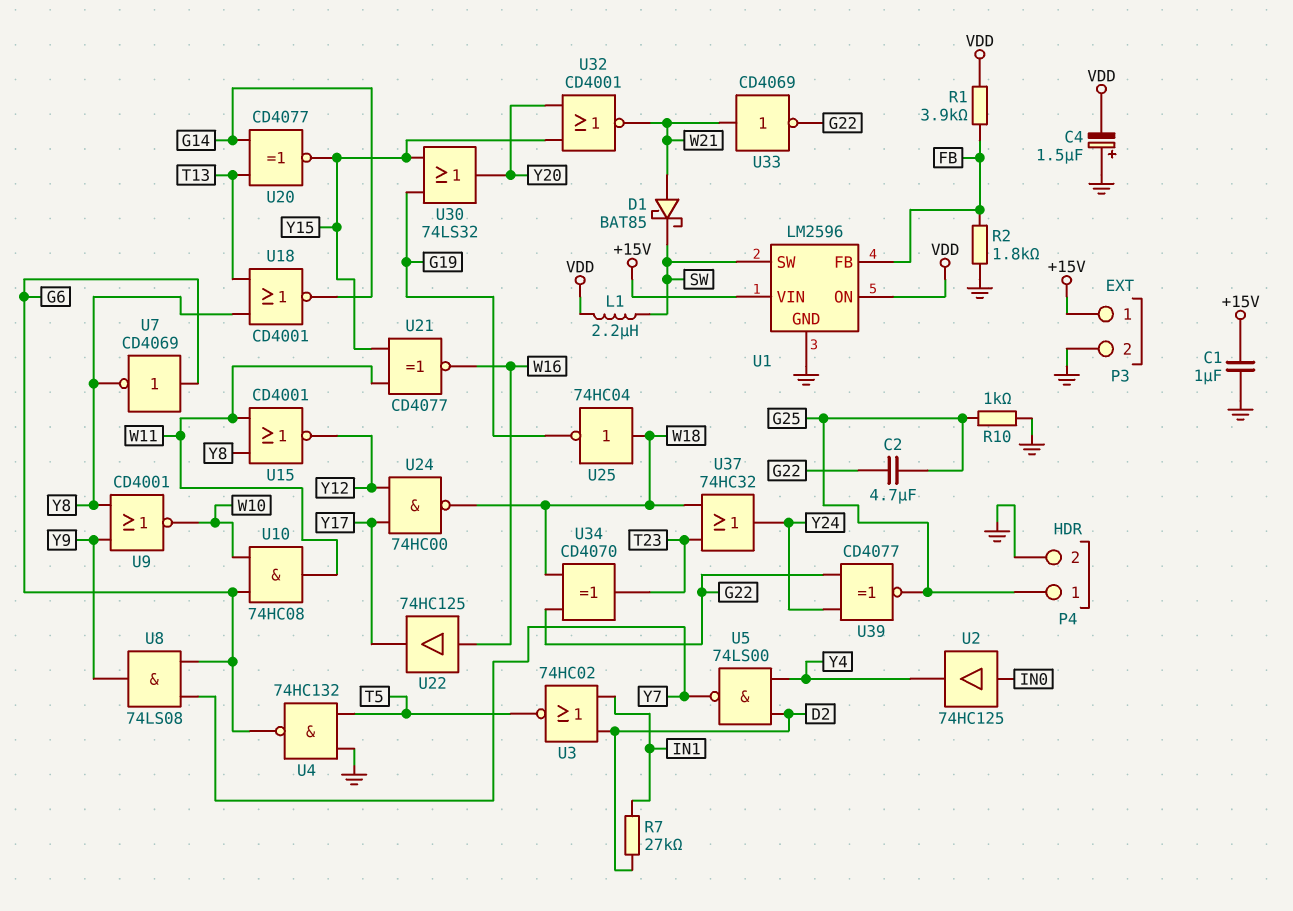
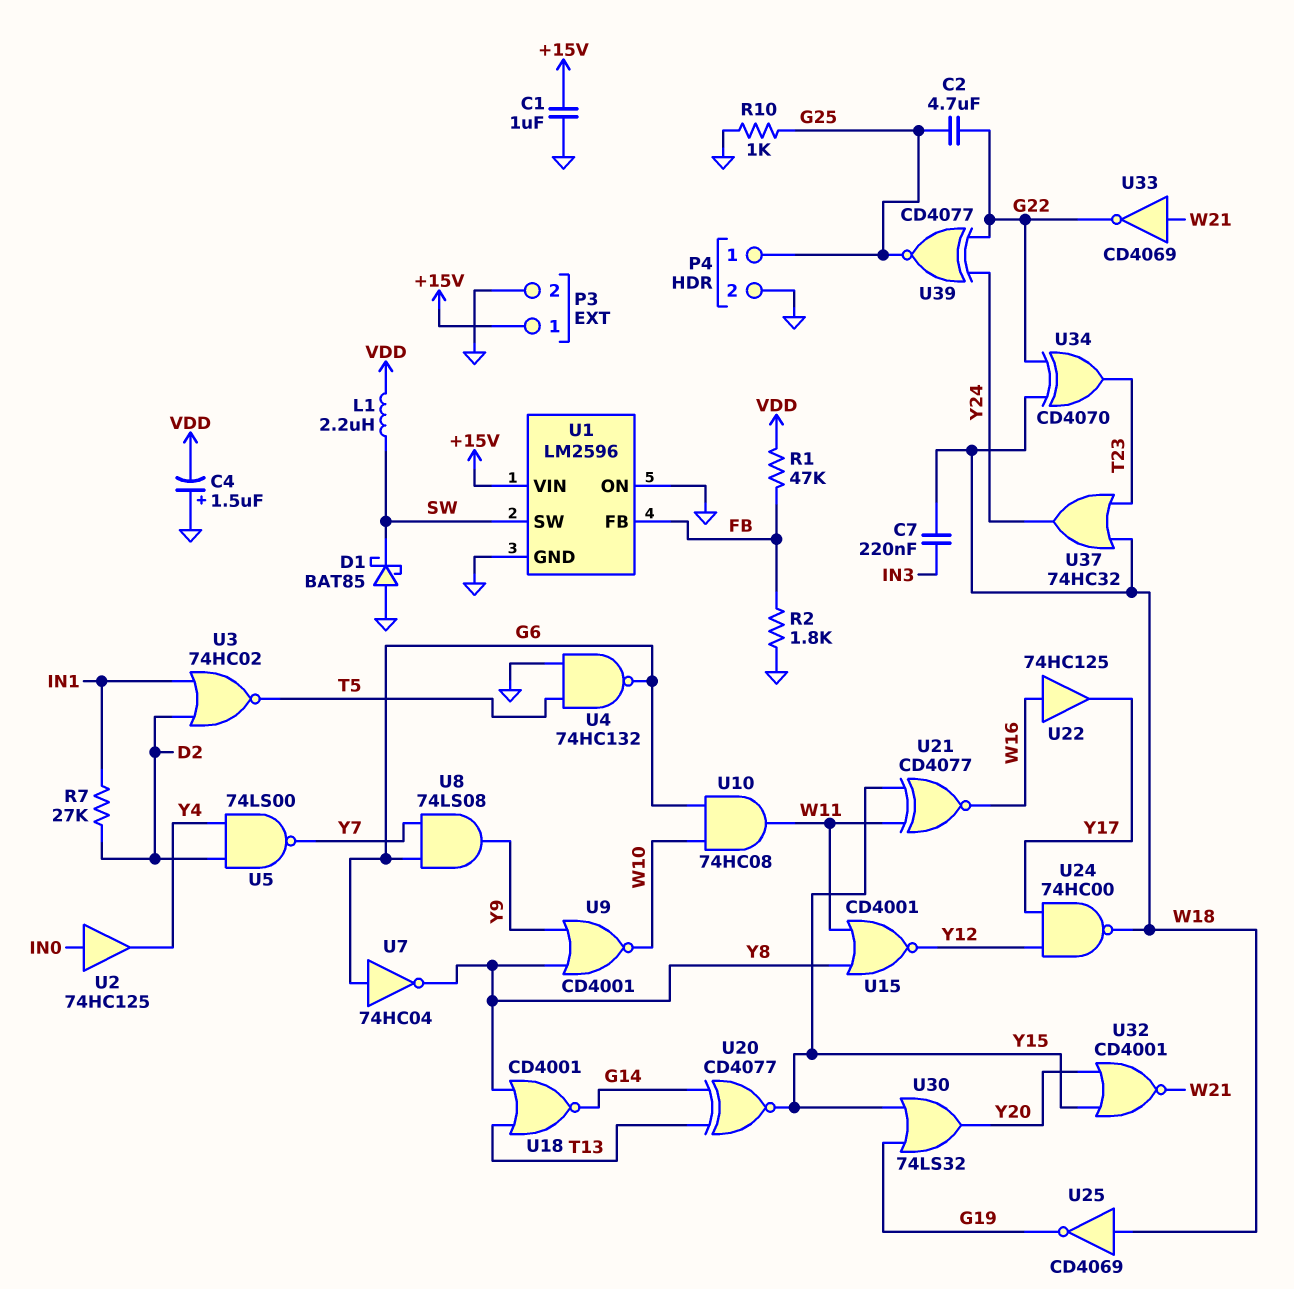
C7: none -> 220nF (IN3, W18)
D1: schottky BAT85 (A W21, K SW) -> schottky BAT85 (A GND, K SW)
R1: 3.9k (FB, VDD) -> 47k (FB, VDD)
U1 pin ON: VDD -> GND
U7: NOT CD4069 (in G6, out Y8) -> NOT 74HC04 (in G6, out Y8)
U25: NOT 74HC04 (in W18, out G19) -> NOT CD4069 (in W18, out G19)

